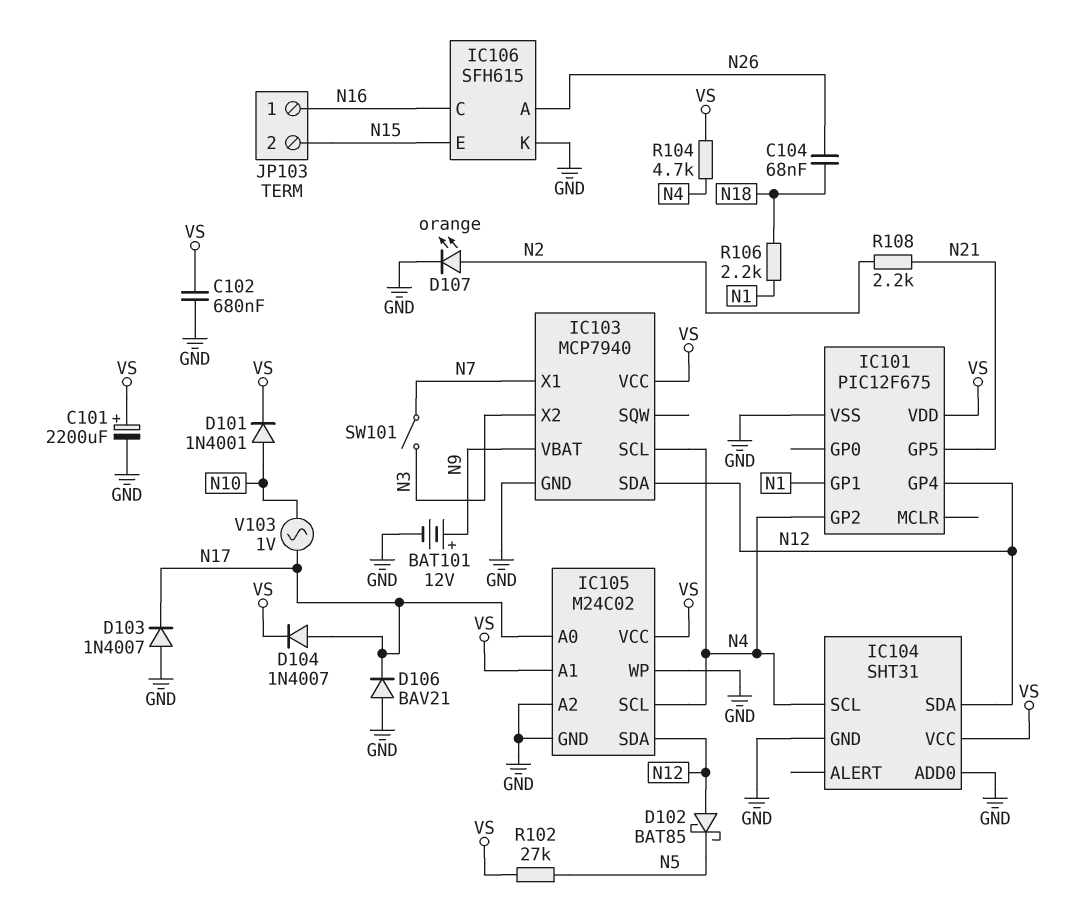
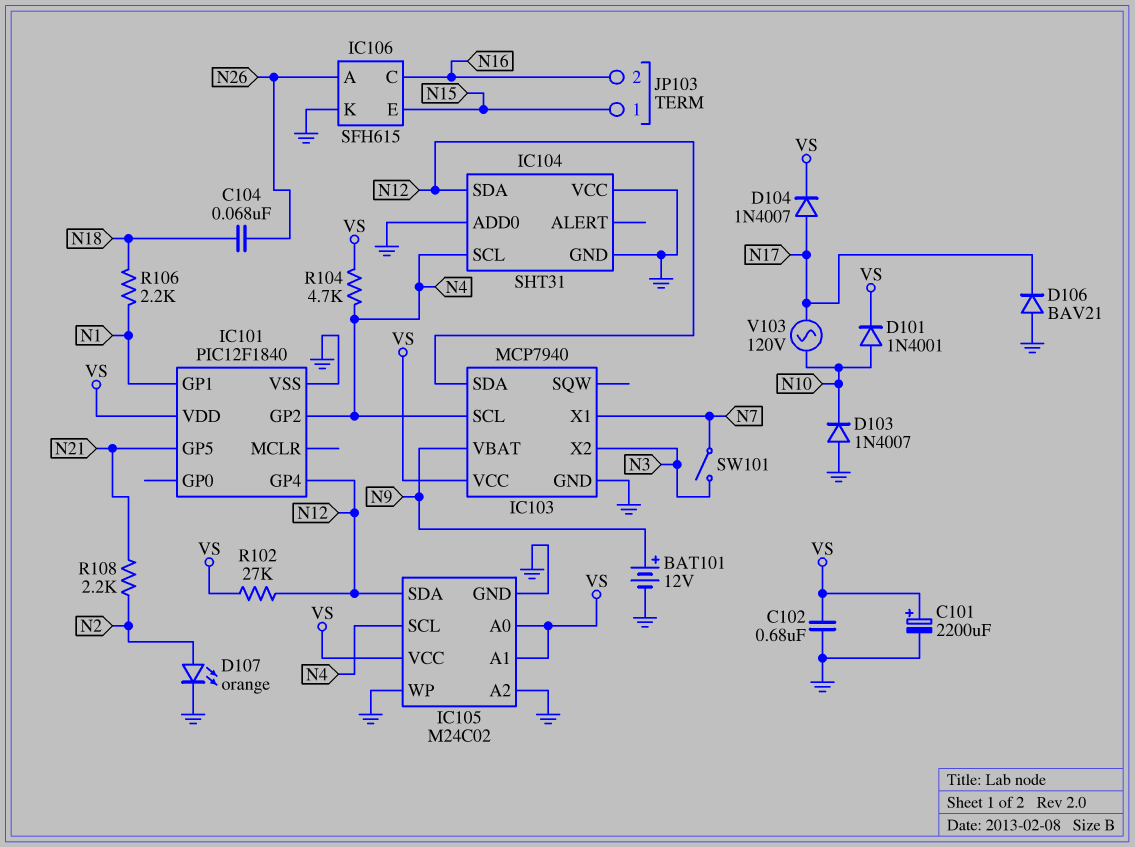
D102: schottky BAT85 (A N12, K N5) -> none
D103: diode 1N4007 (A GND, K N17) -> diode 1N4007 (A GND, K N10)
IC101: PIC12F675 -> PIC12F1840
IC104 pin VCC: VS -> GND
IC105 pin A0: N17 -> VS
JP103 pin 1: N16 -> N15
JP103 pin 2: N15 -> N16
R102: 27k (N5, VS) -> 27k (N12, VS)
V103: AC 1V (N10, N17) -> AC 120V (N10, N17)

